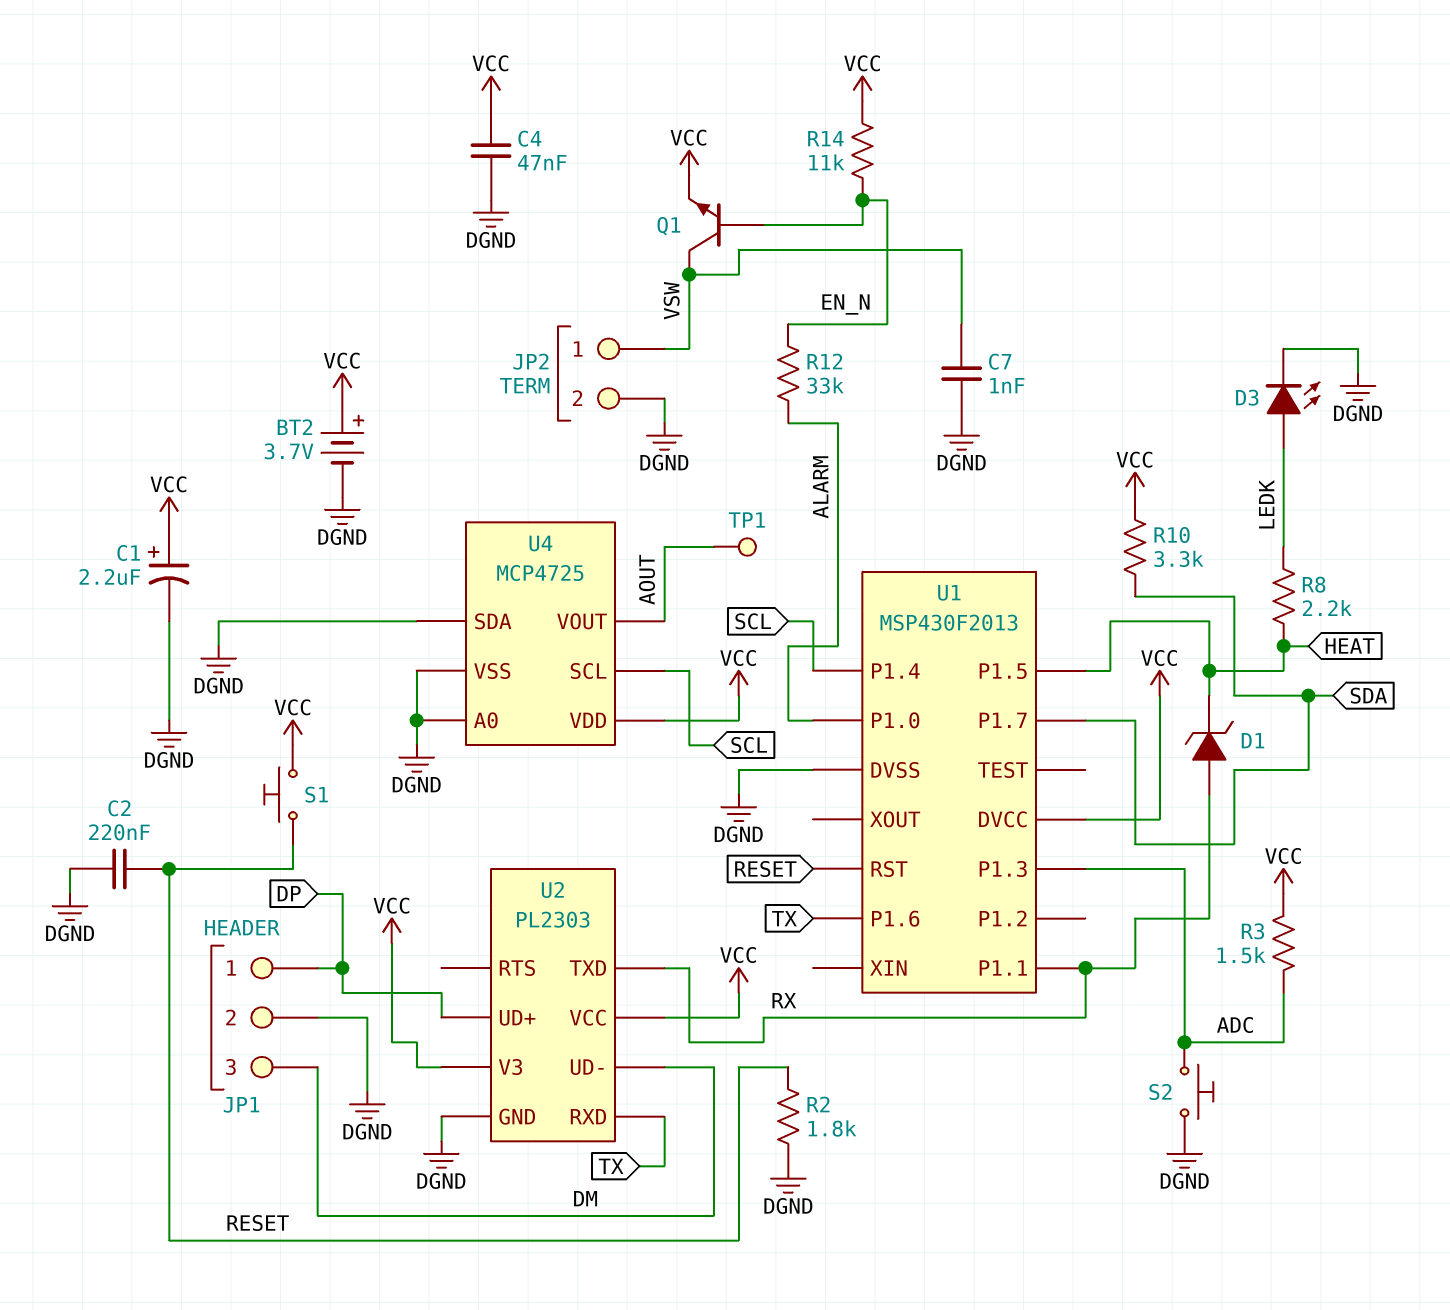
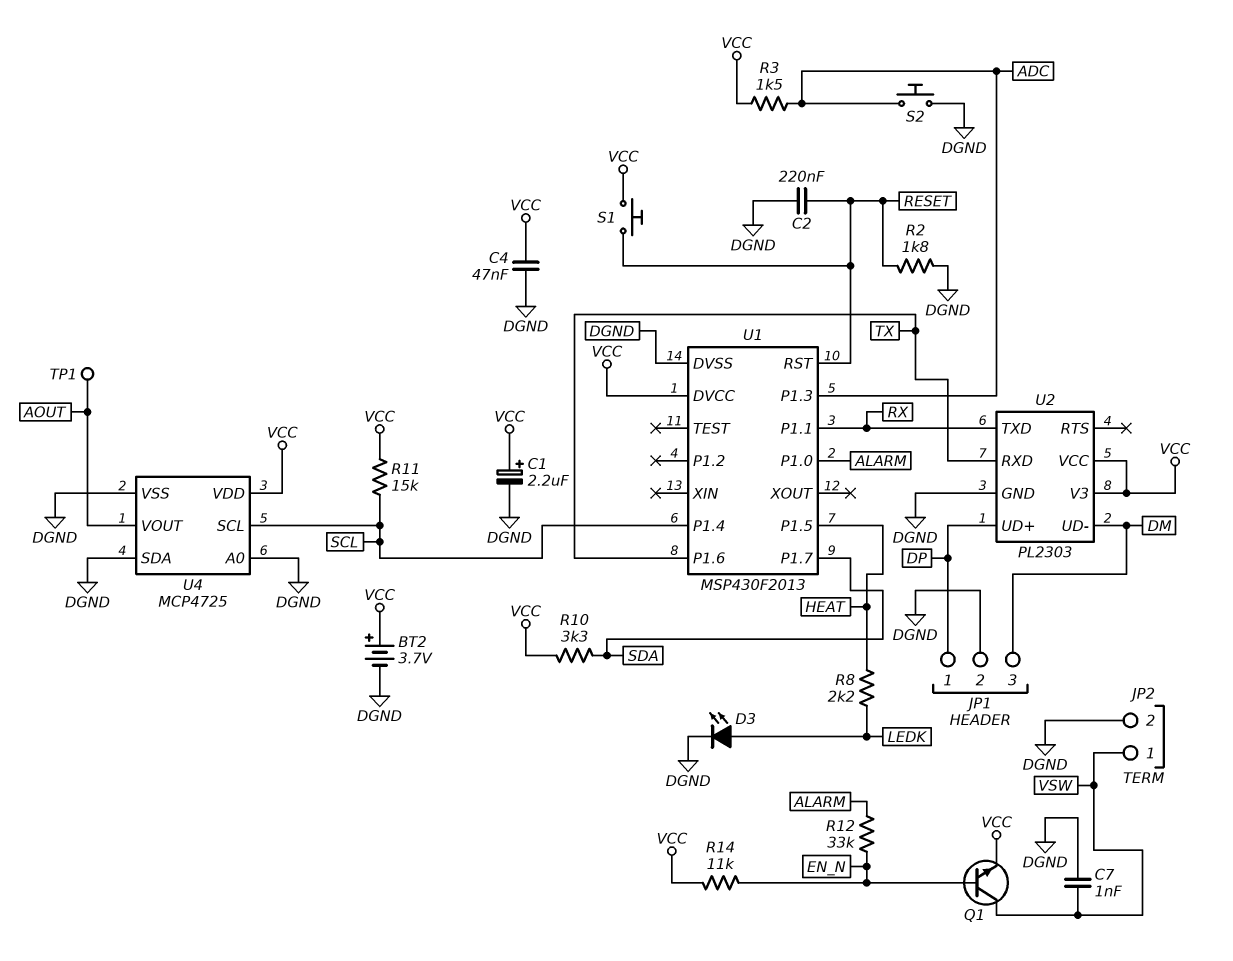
D1: zener (A RX, K HEAT) -> none
R11: none -> 15k (SCL, VCC)

